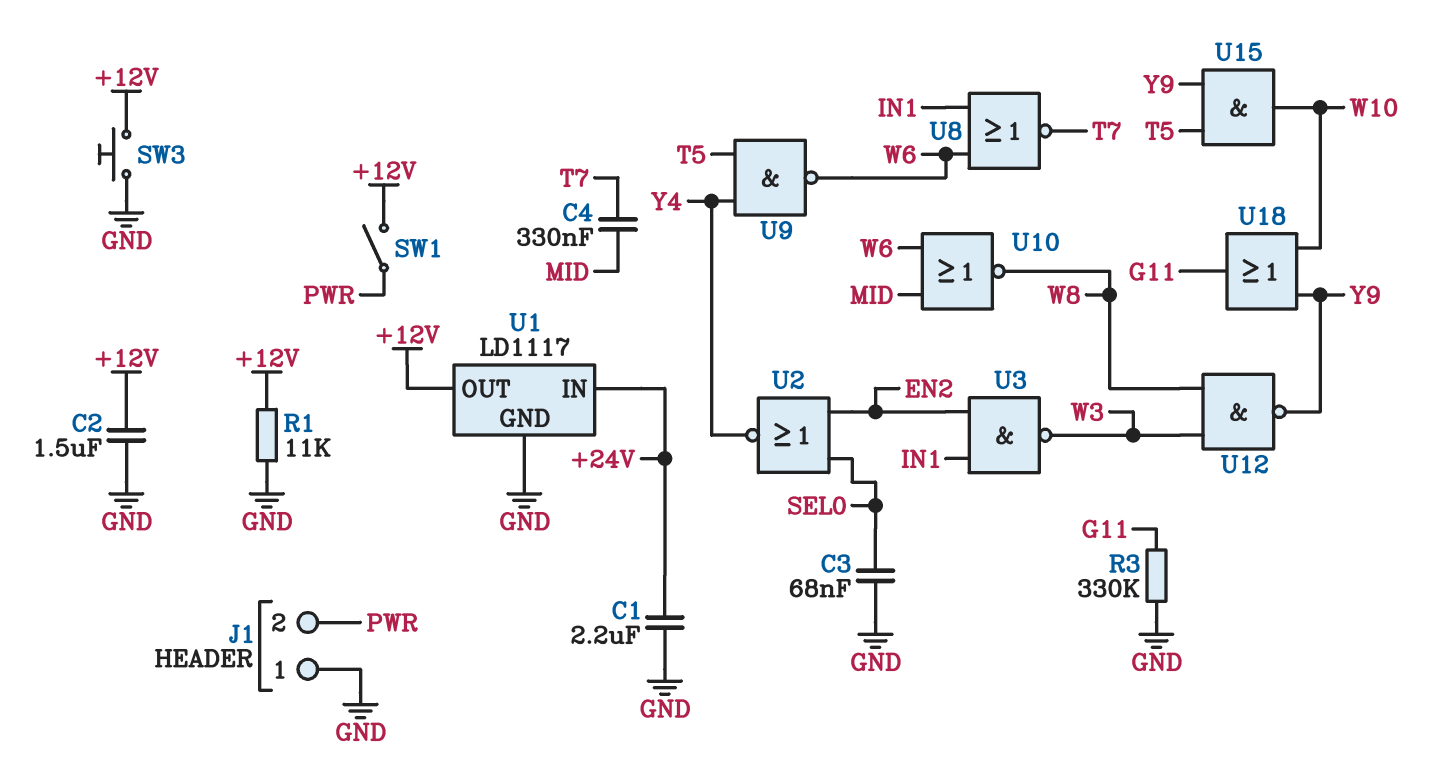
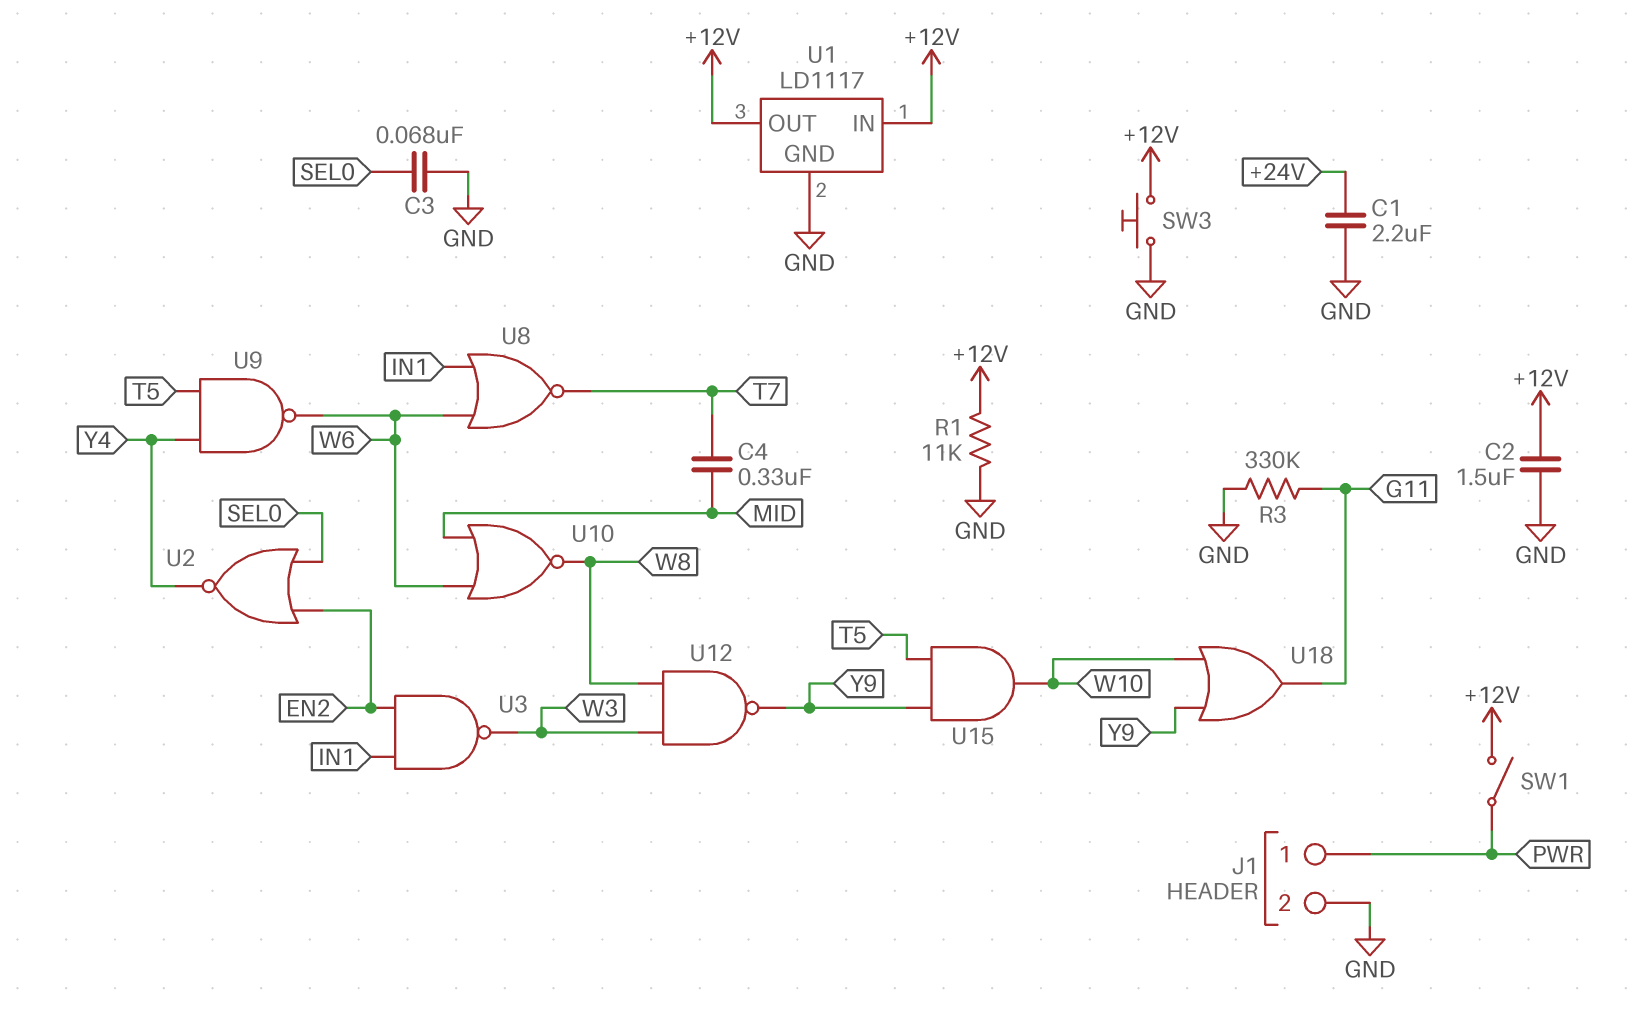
J1 pin 1: GND -> PWR
J1 pin 2: PWR -> GND
U1 pin IN: +24V -> +12V

